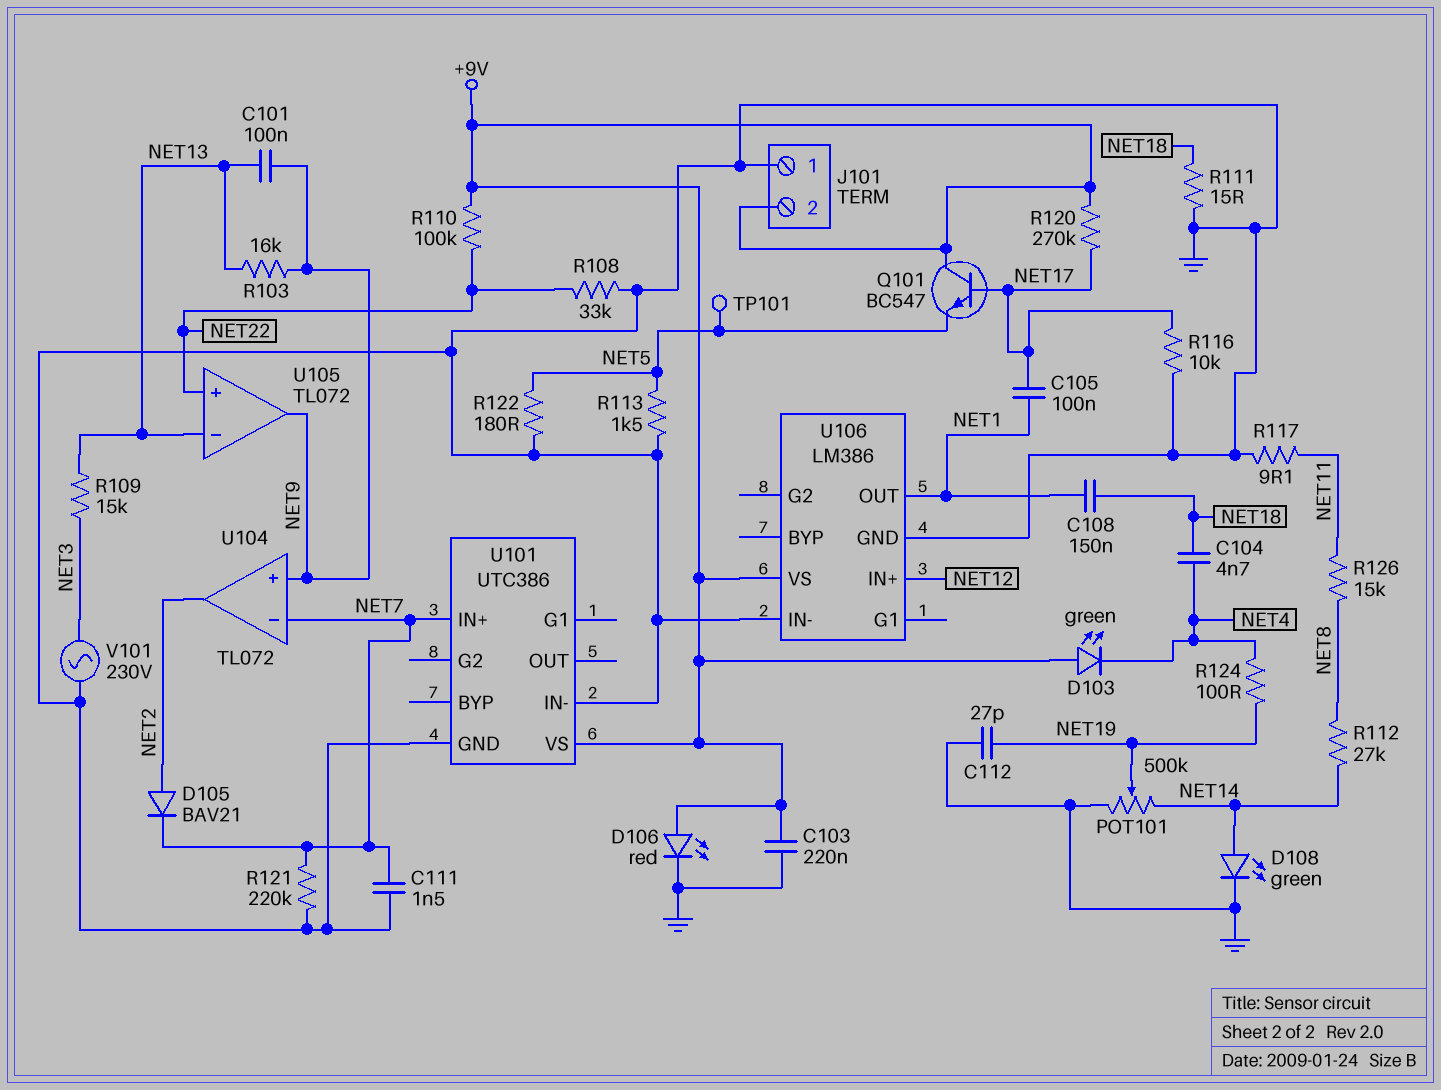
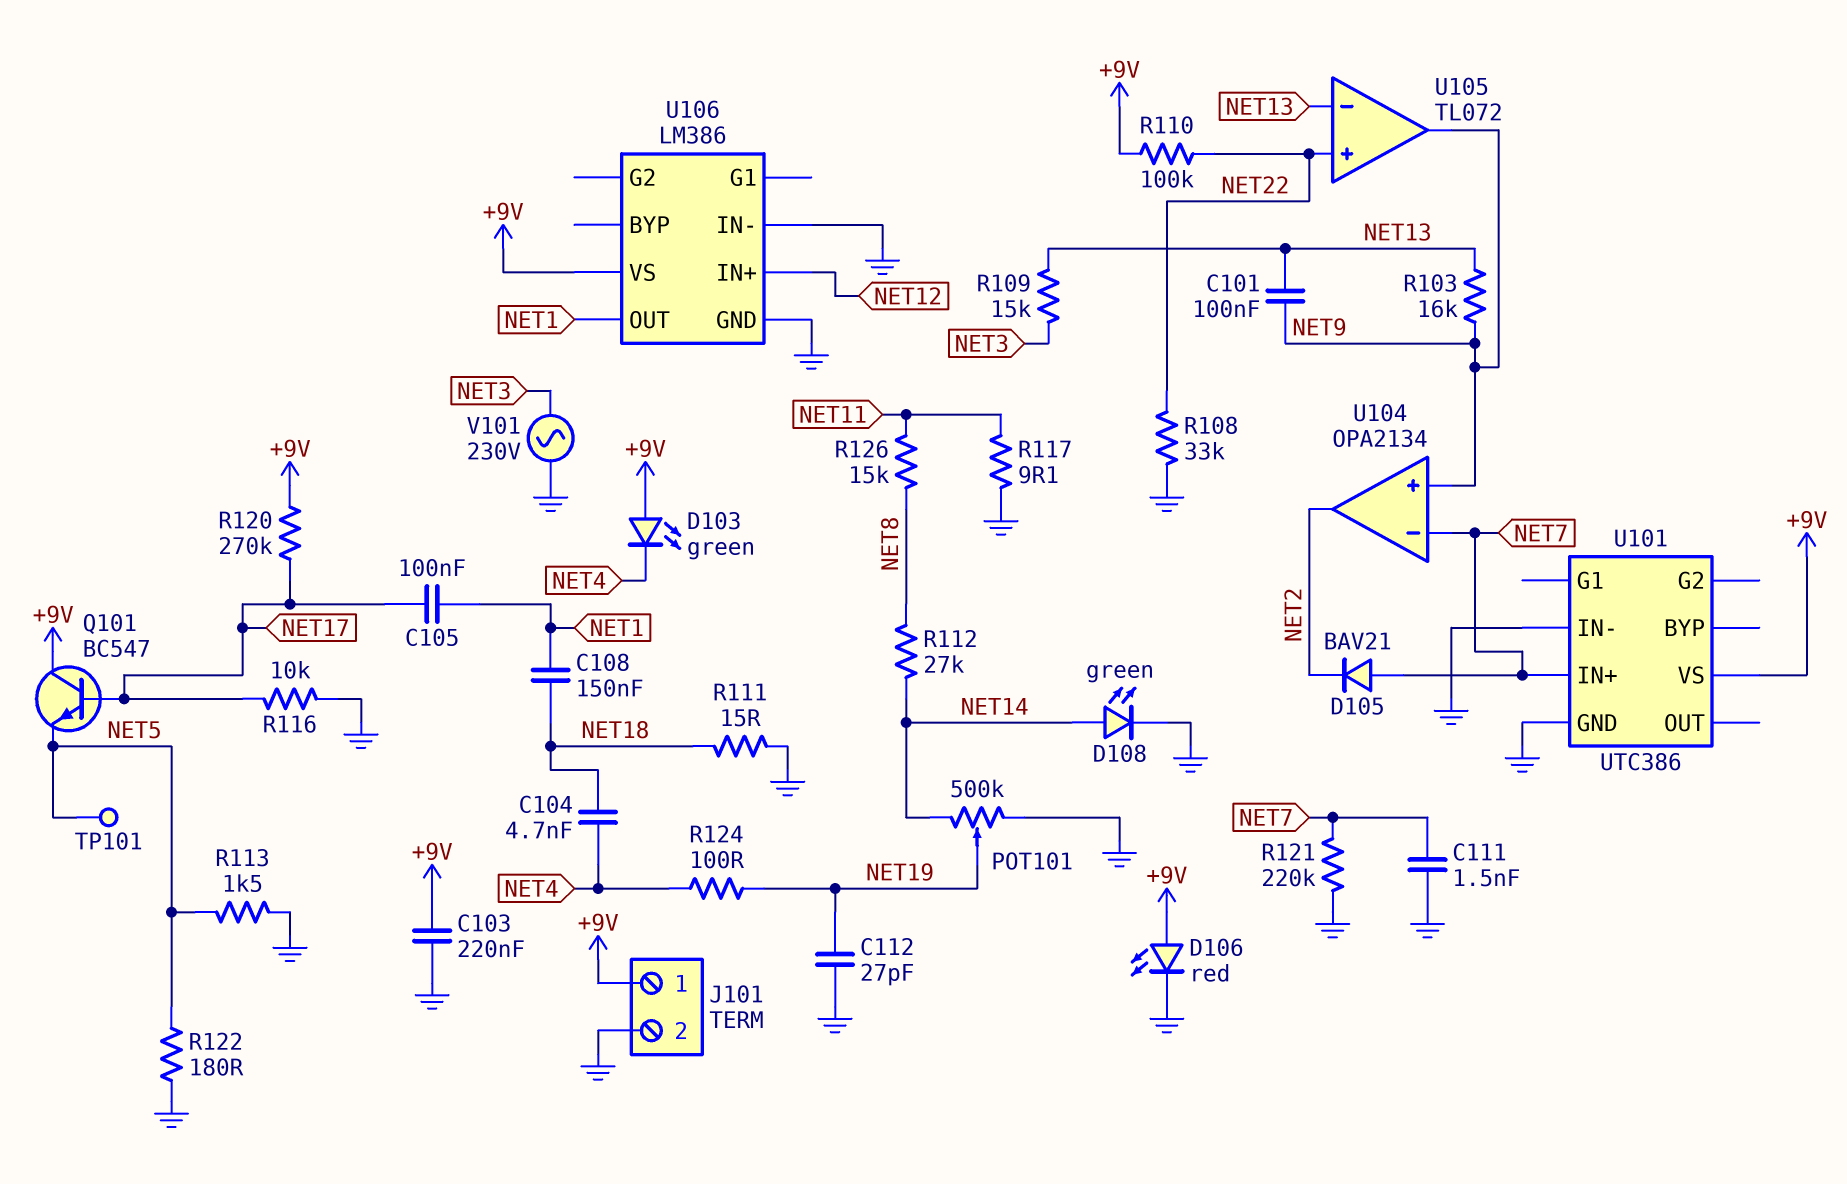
D105: diode BAV21 (A NET2, K NET7) -> diode BAV21 (A NET7, K NET2)
J101 pin 1: GND -> +9V
J101 pin 2: +9V -> GND
U104: TL072 -> OPA2134

